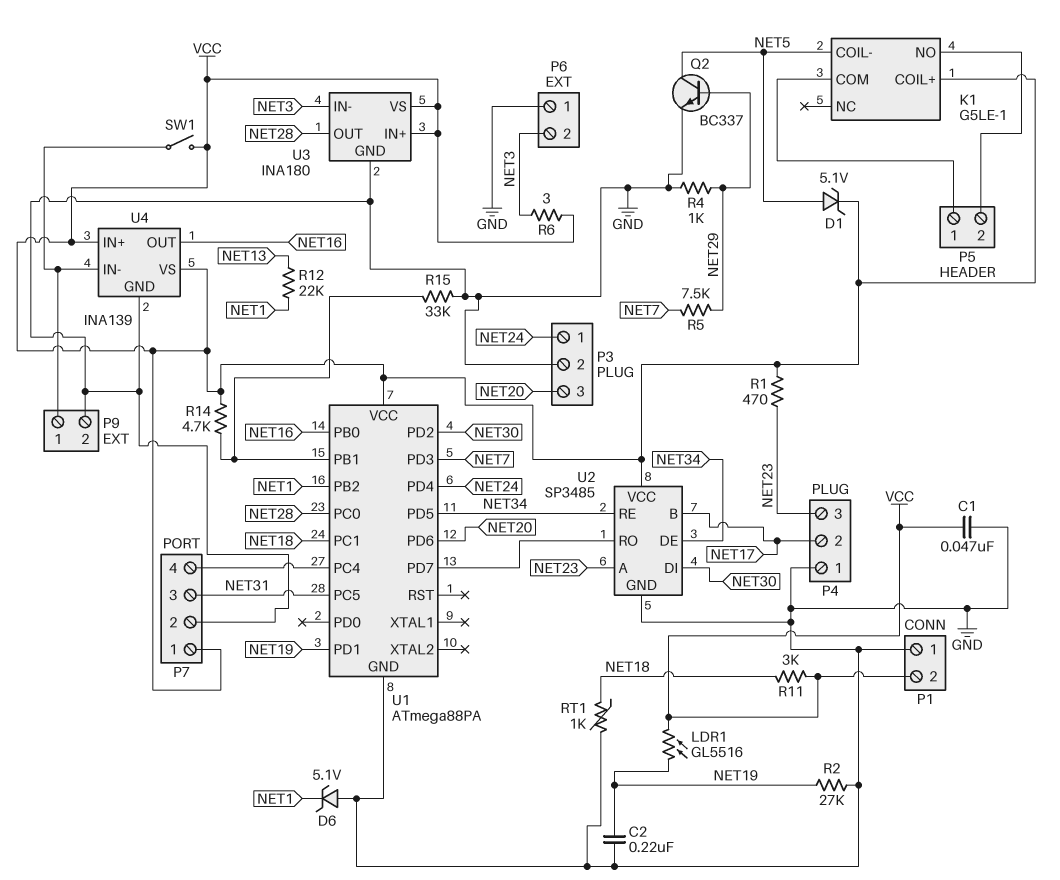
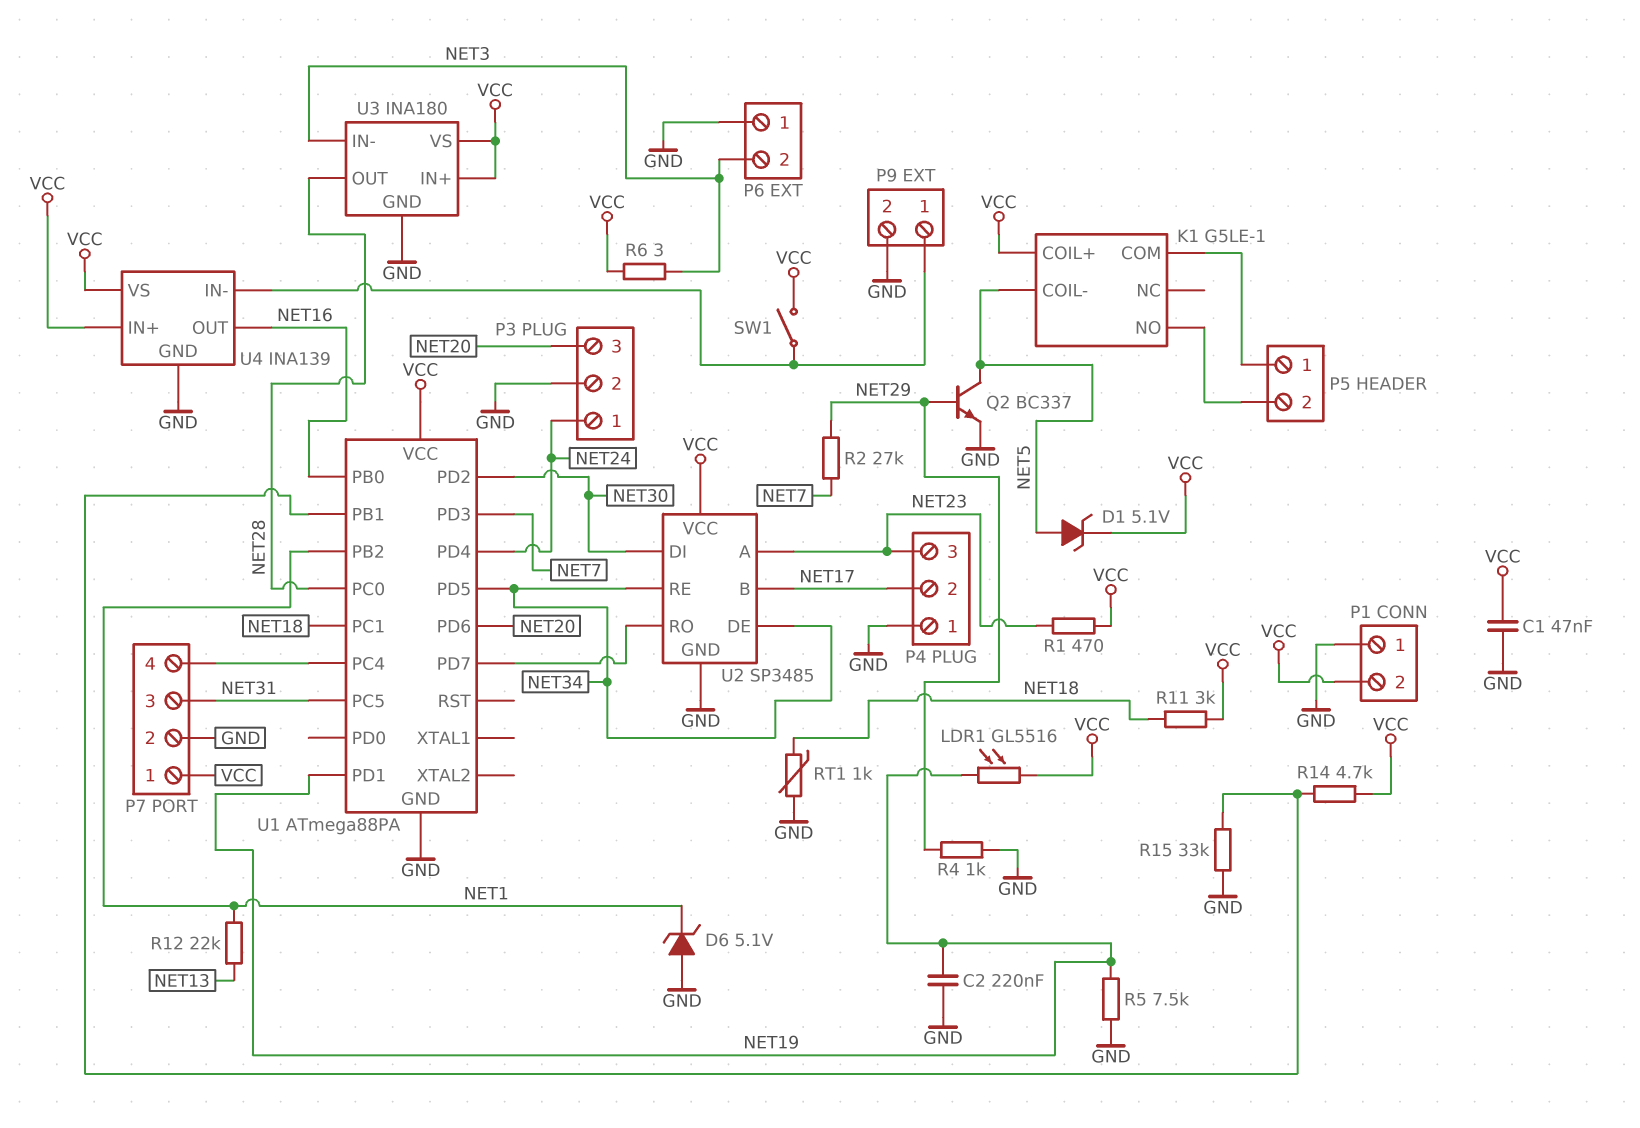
R2: 27k (GND, NET19) -> 27k (NET7, NET29)
R5: 7.5k (NET7, NET29) -> 7.5k (GND, NET19)

